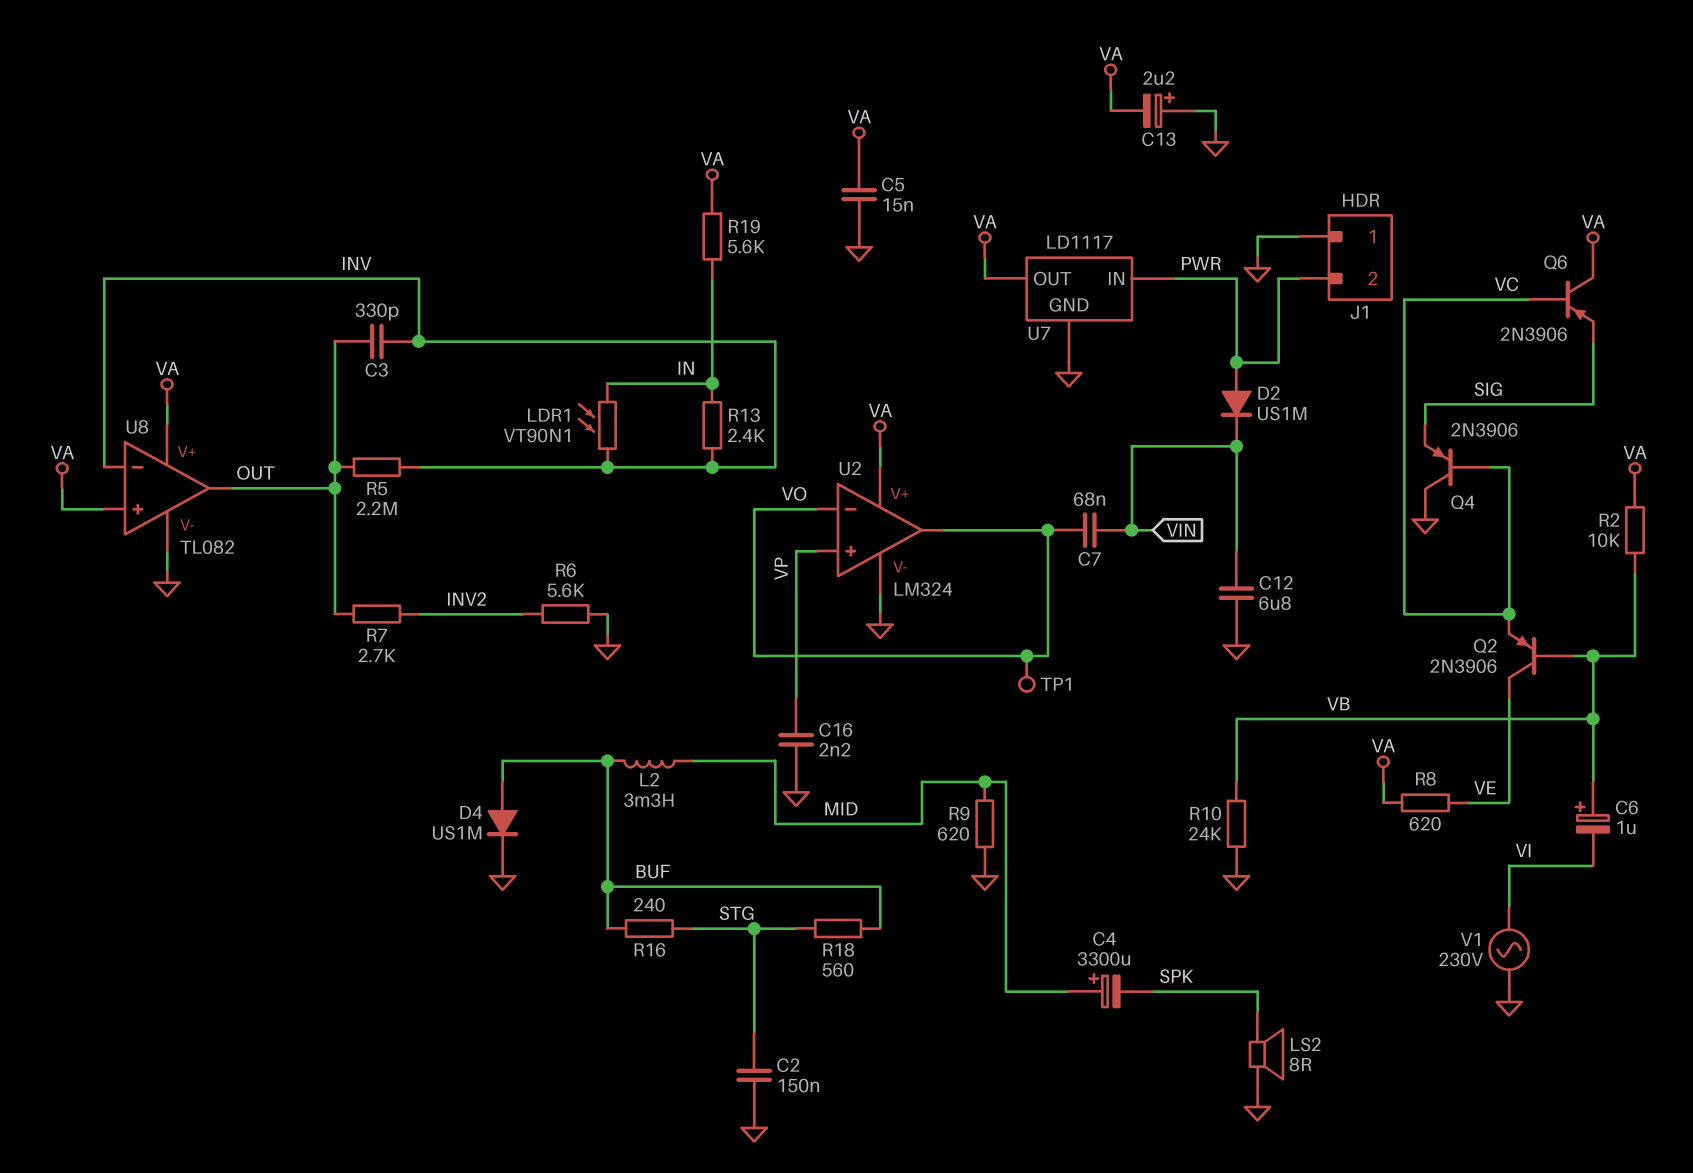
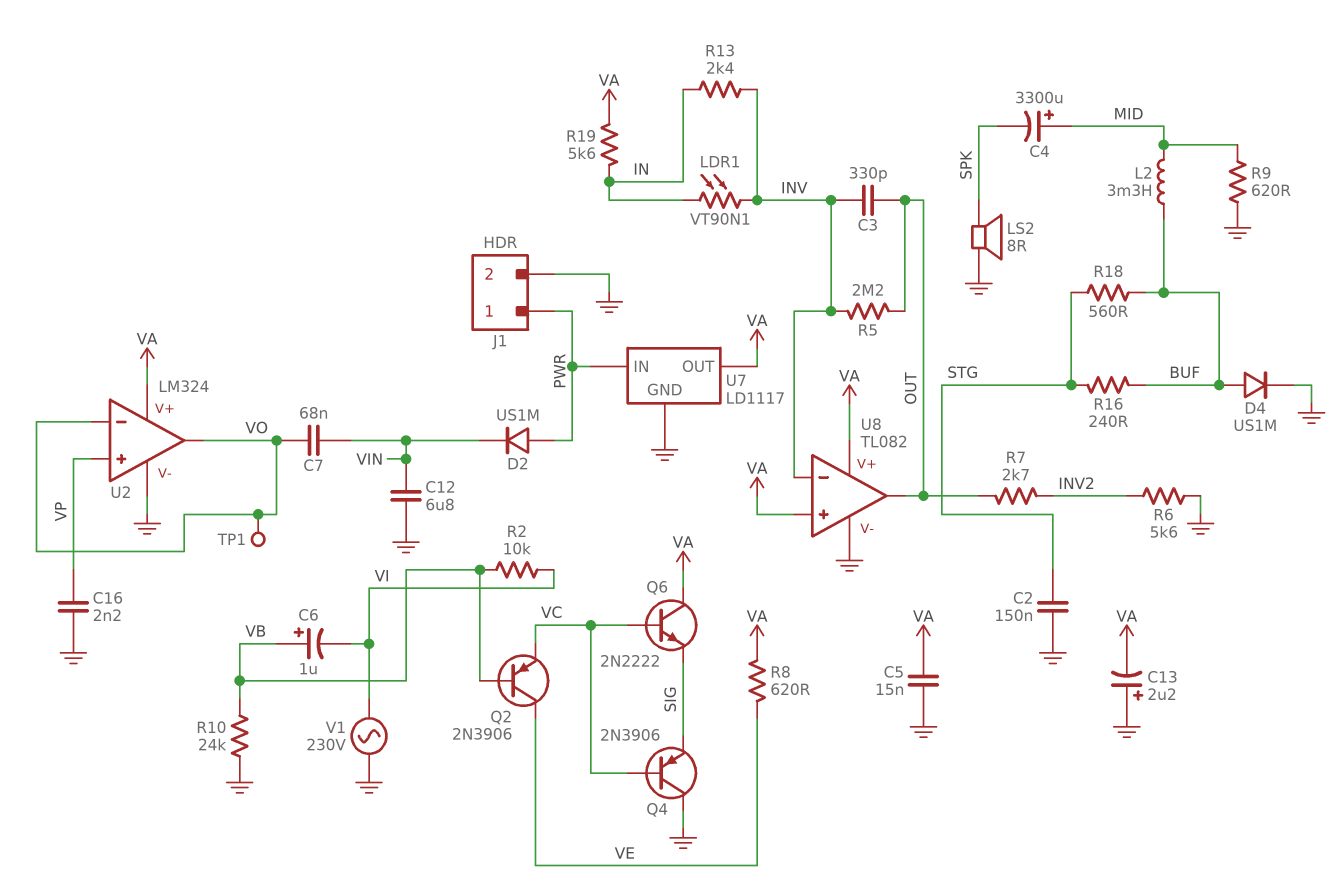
J1 pin 1: GND -> PWR
J1 pin 2: PWR -> GND
Q6: PNP 2N3906 (B VC, C VA, E SIG) -> NPN 2N2222 (B VC, C VA, E SIG)
R2: 10k (VA, VB) -> 10k (VB, VI)

